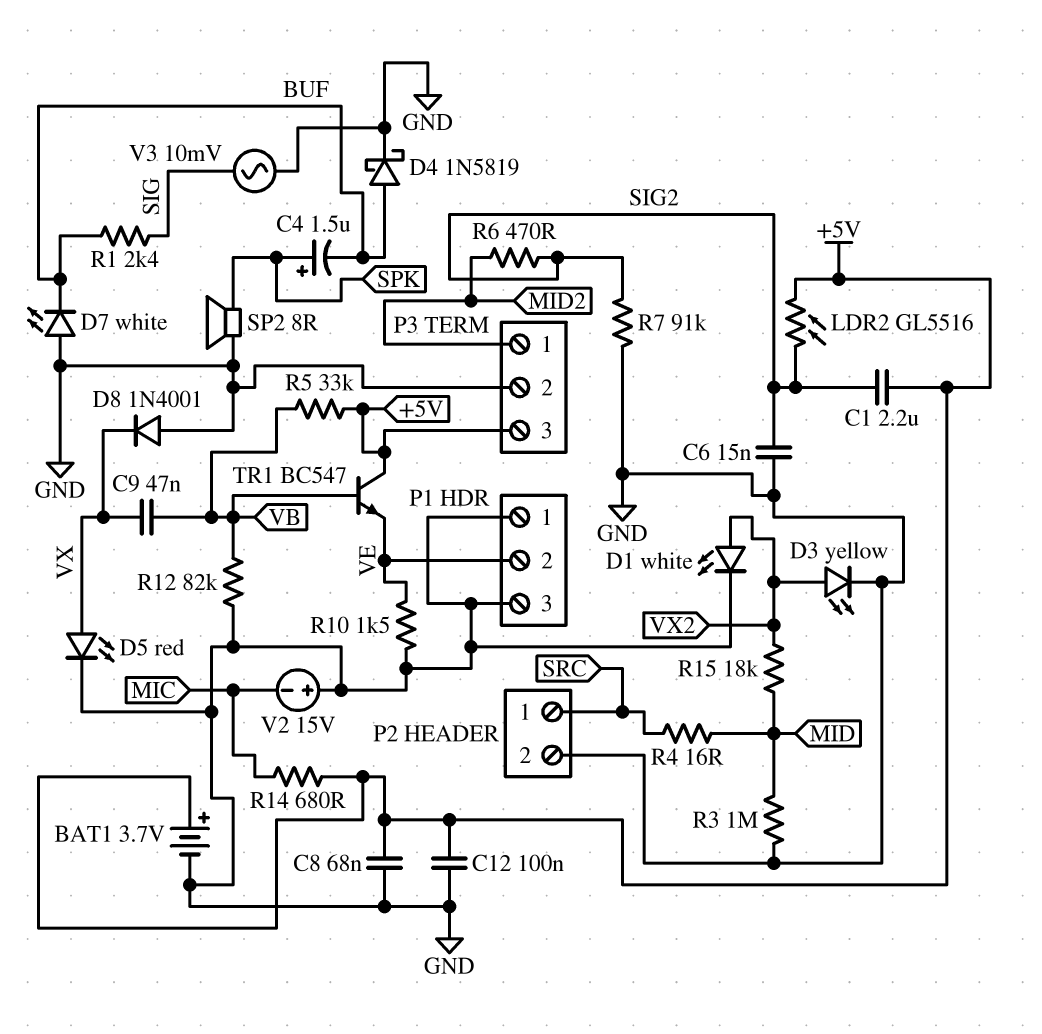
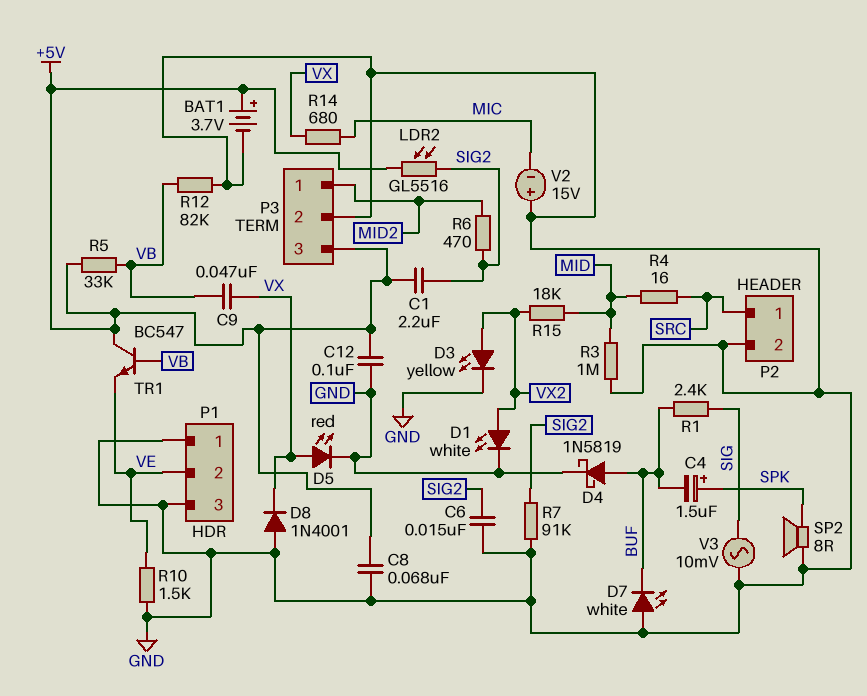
R14: 680 (+5V, MIC) -> 680 (MIC, VX)

